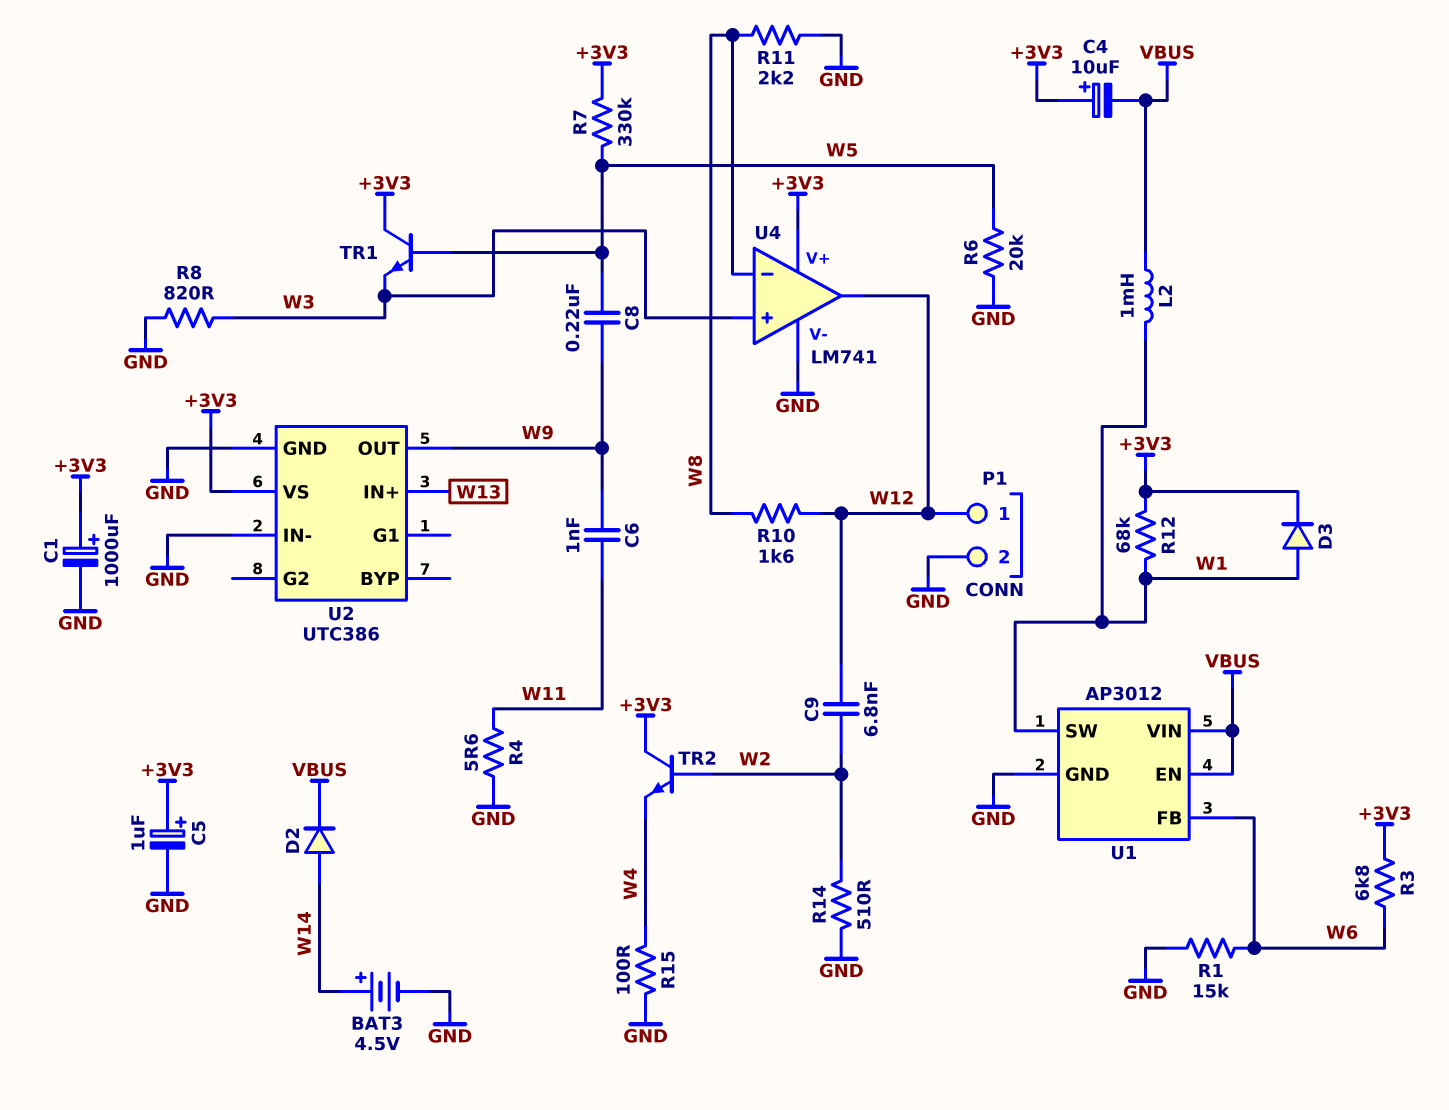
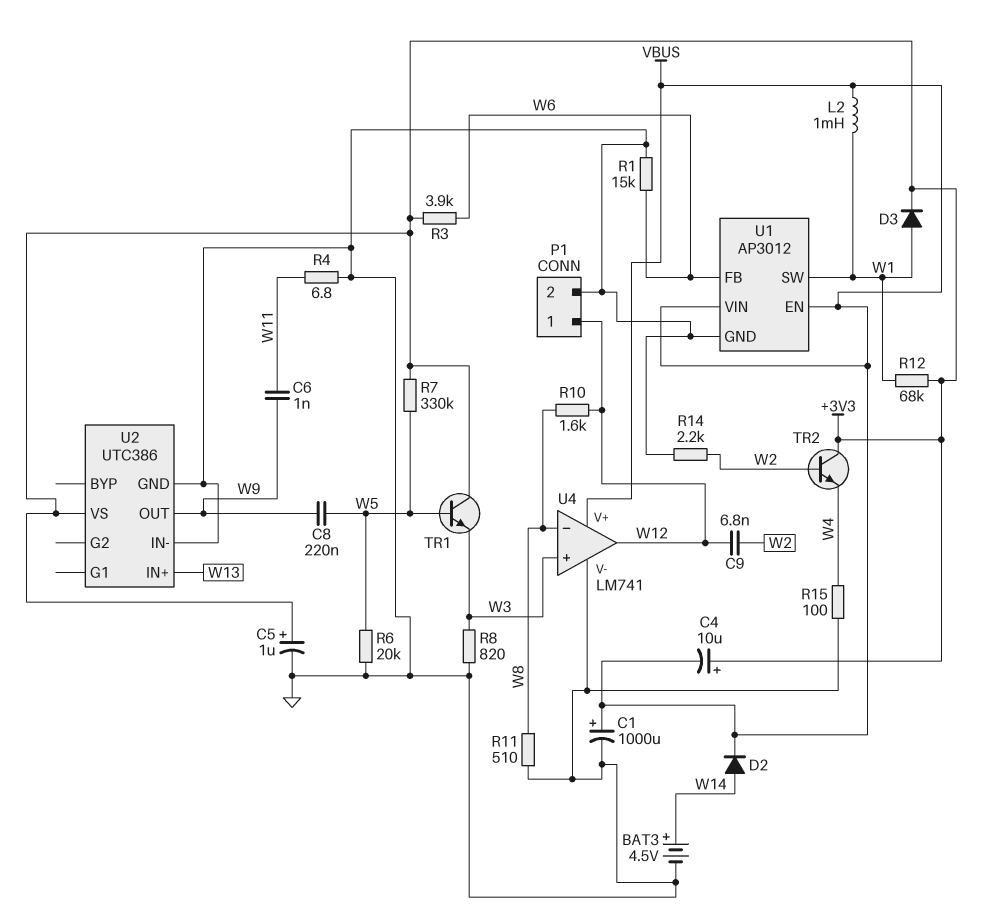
C1: 1000uF (plus +3V3, minus GND) -> 1000uF (plus VBUS, minus GND)
R3: 6.8k (+3V3, W6) -> 3.9k (+3V3, W6)
R4: 5.6 (GND, W11) -> 6.8 (GND, W11)
R11: 2.2k (GND, W8) -> 510 (GND, W8)
R14: 510 (GND, W2) -> 2.2k (GND, W2)
U4 pin V+: +3V3 -> VBUS

